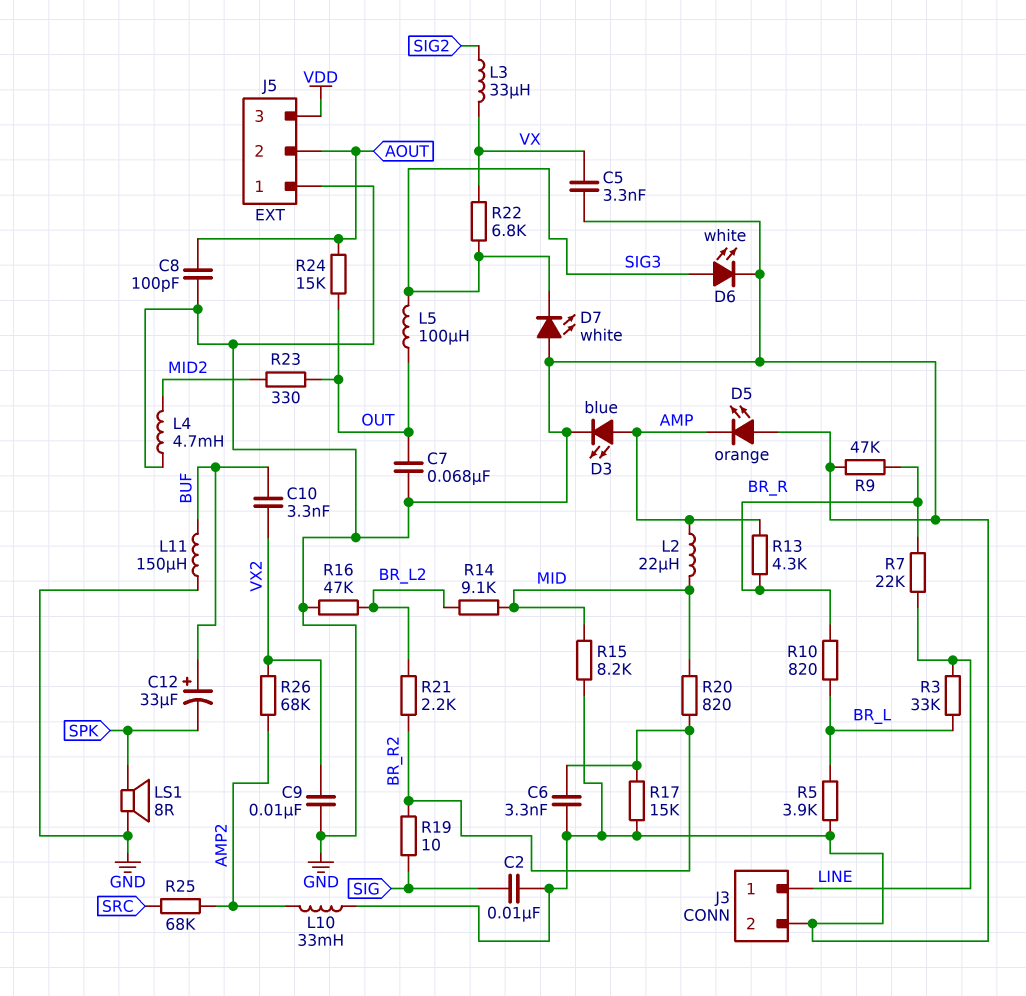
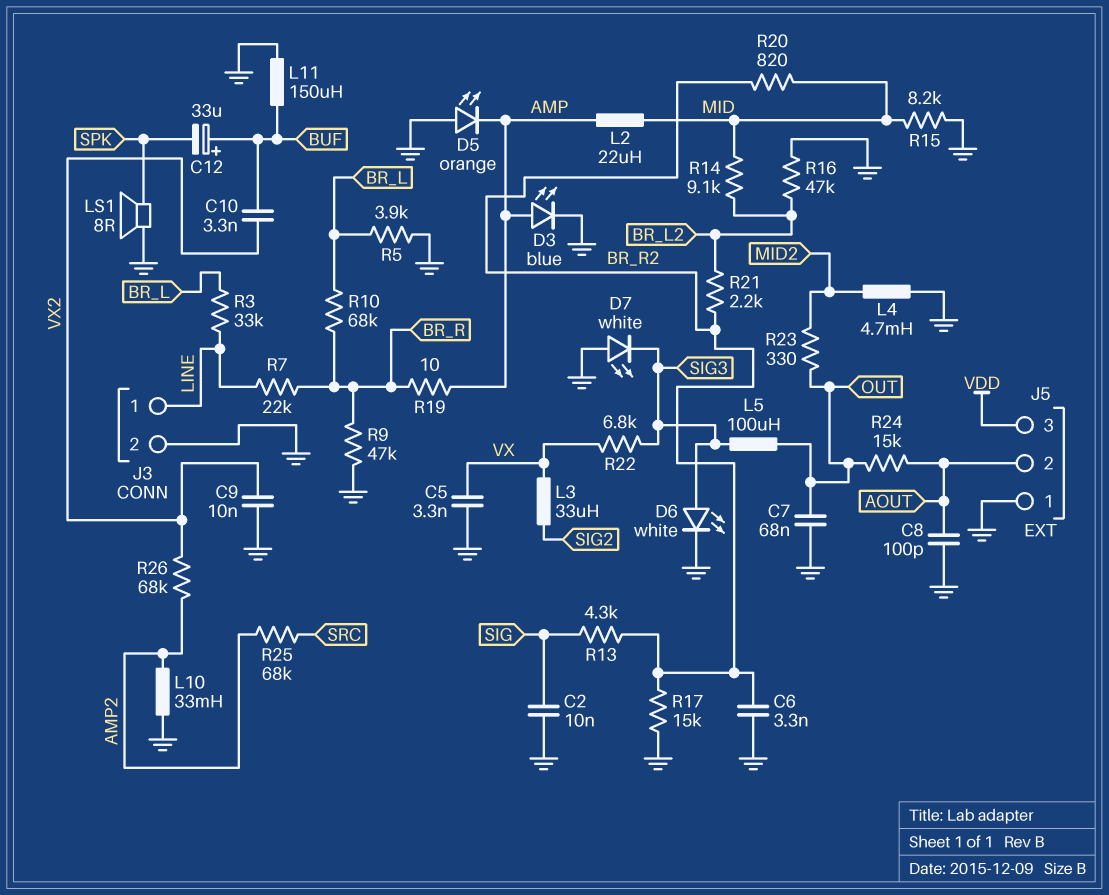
R10: 820 (BR_L, BR_R) -> 68k (BR_L, BR_R)
R13: 4.3k (AMP, BR_R) -> 4.3k (BR_R2, SIG)
R19: 10 (BR_R2, SIG) -> 10 (AMP, BR_R)

